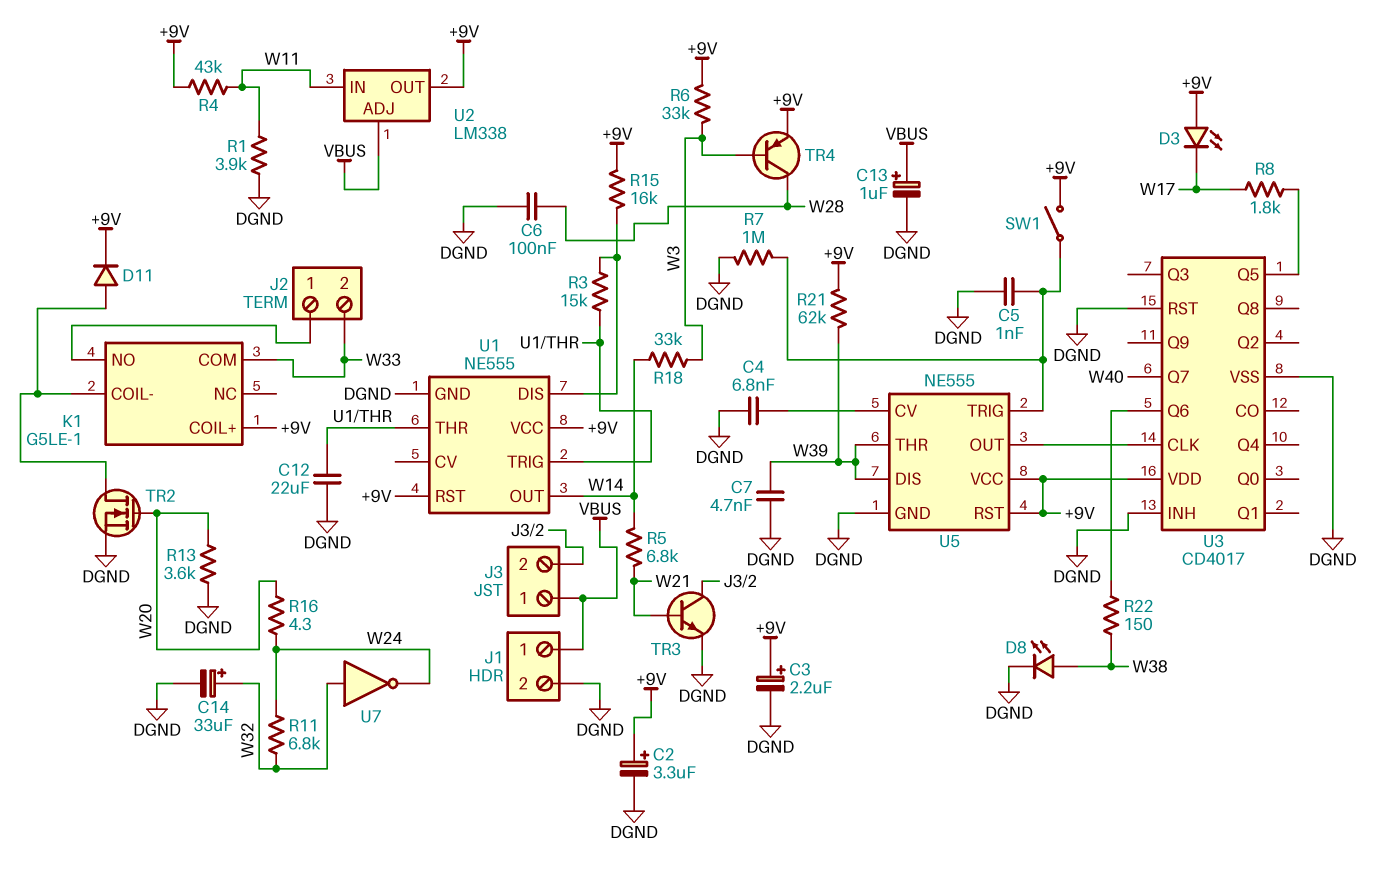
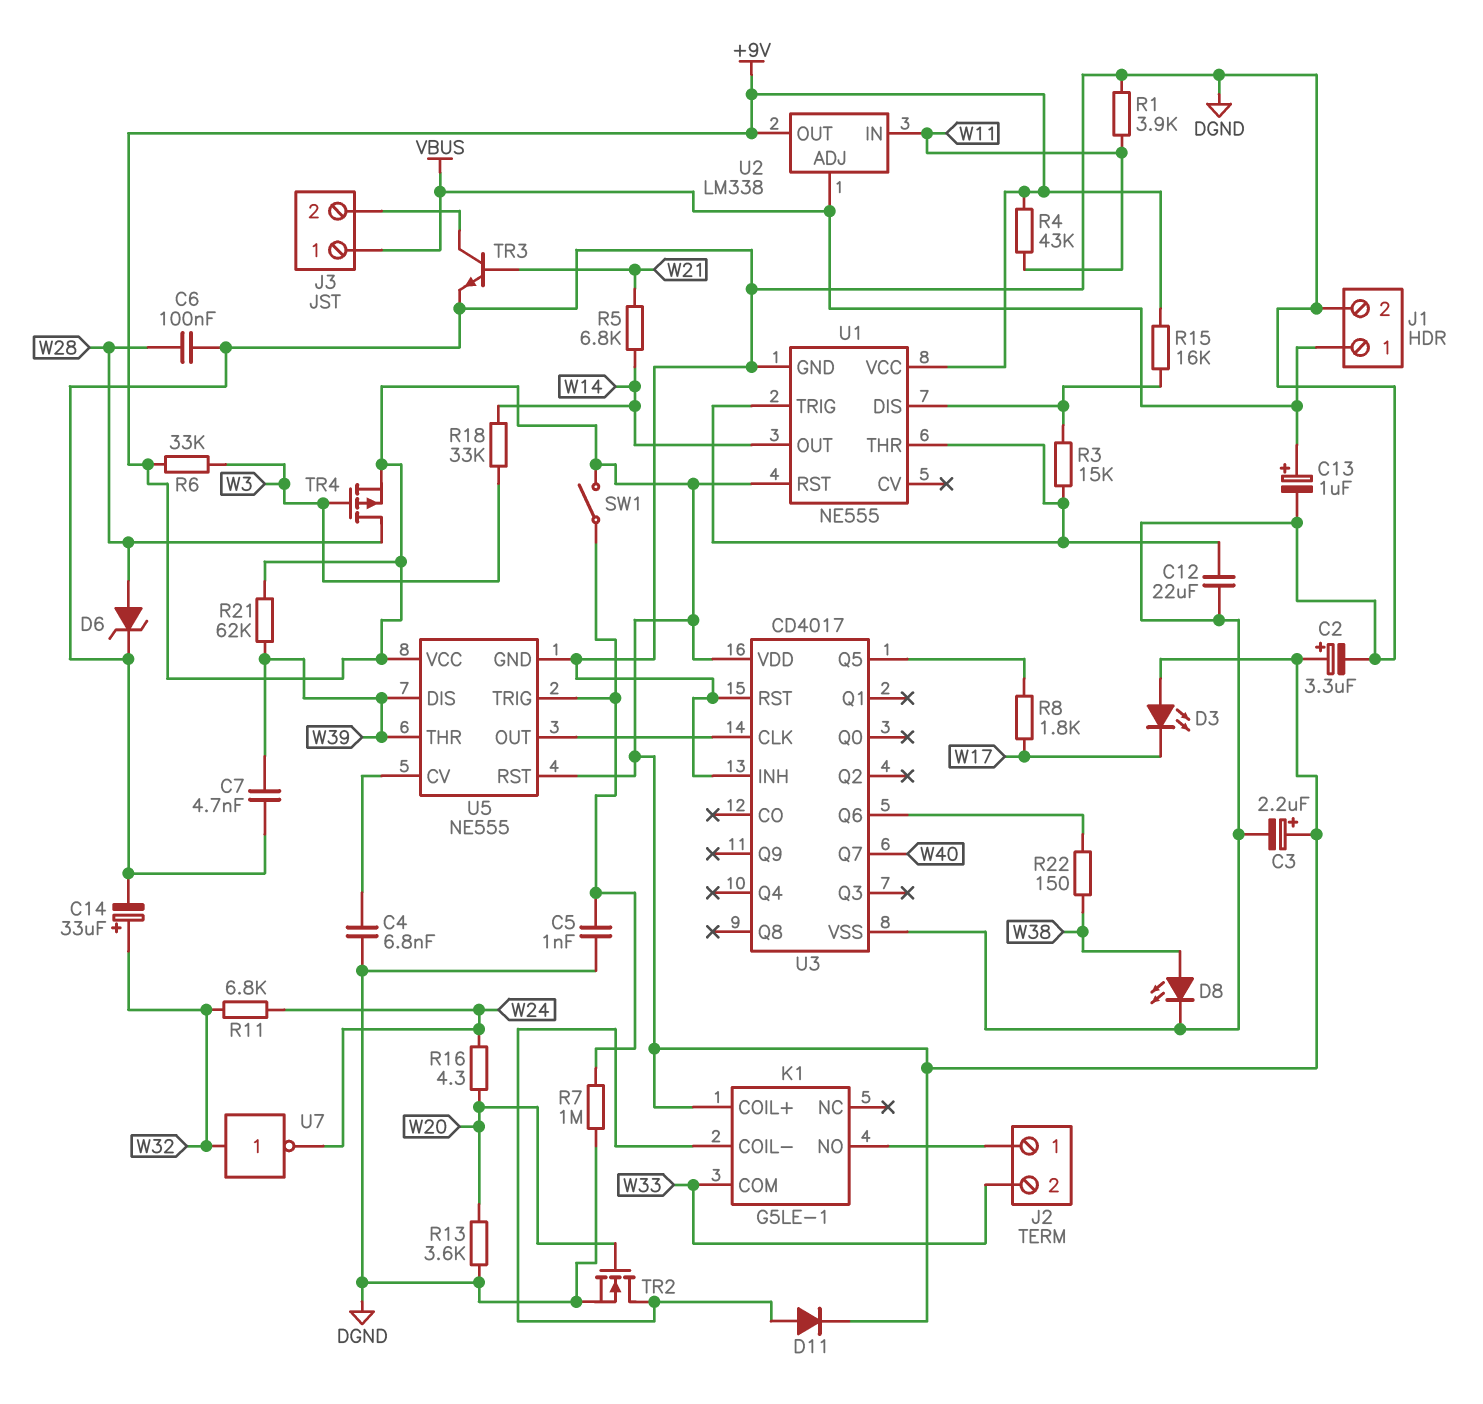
D6: none -> zener (A W28, K DGND)
TR4: PNP (B W3, C W28, E +9V) -> PMOS (G W3, D W28, S +9V)

